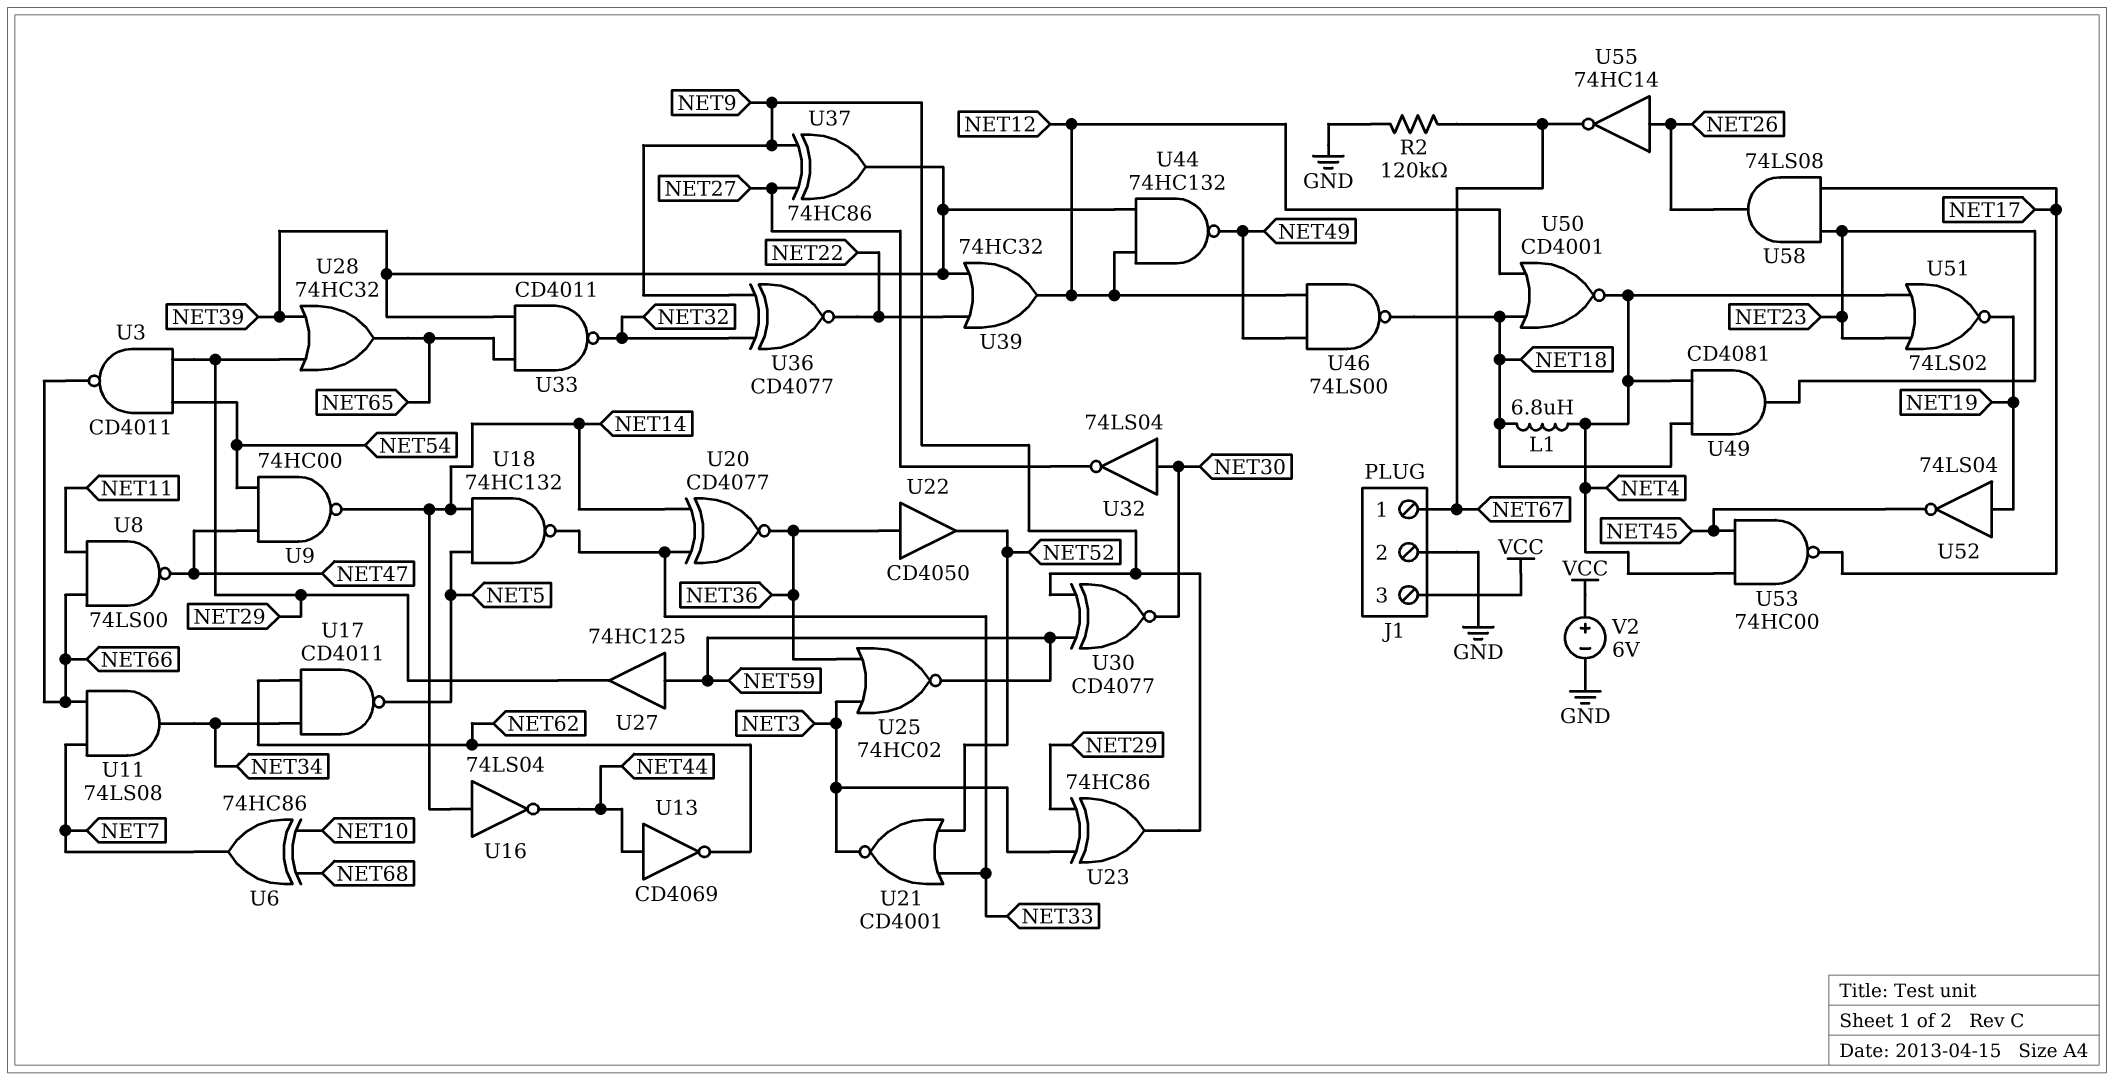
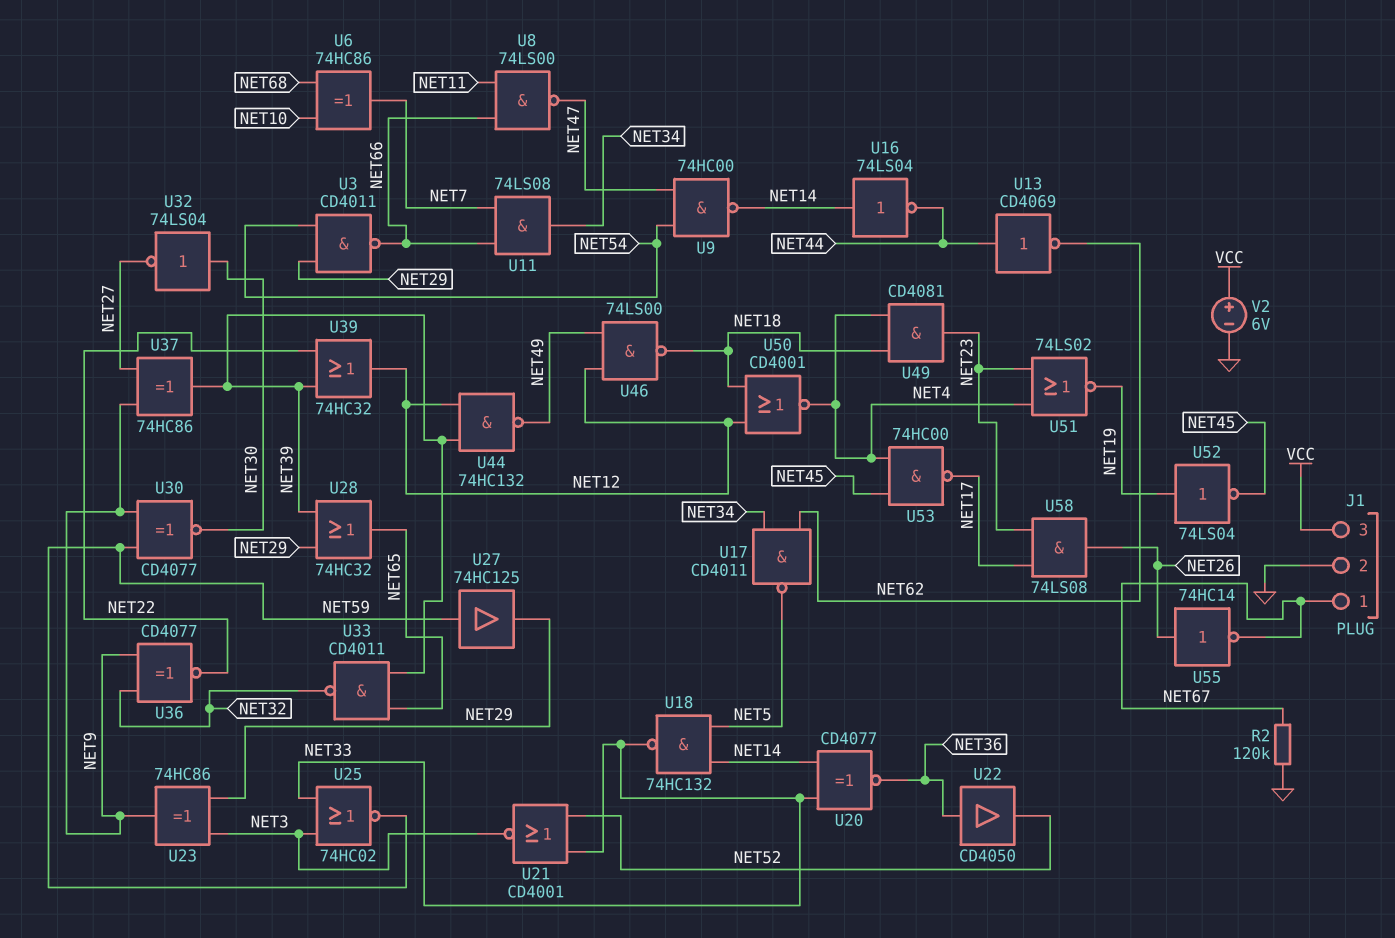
L1: 6.8uH (NET4, NET18) -> none
U25: NOR 74HC02 (in NET3, in NET36, out NET59) -> NOR 74HC02 (in NET3, in NET33, out NET59)

